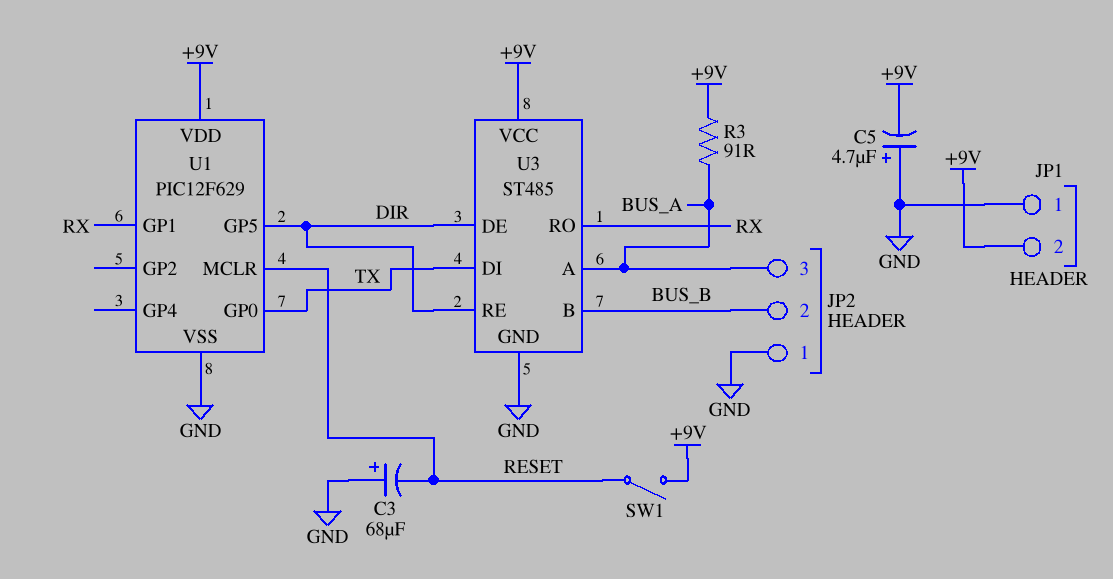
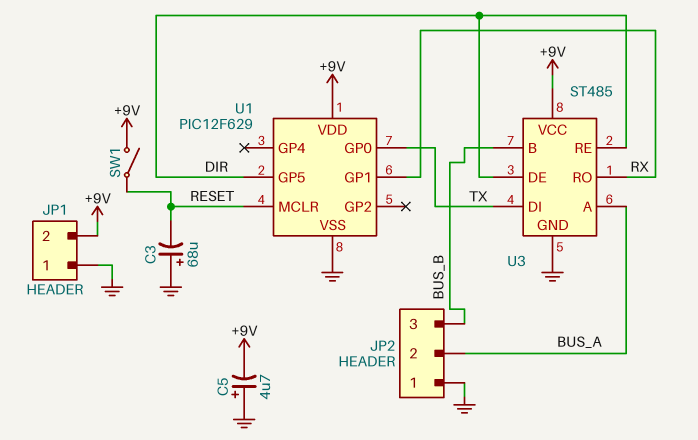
JP2 pin 2: BUS_B -> BUS_A
JP2 pin 3: BUS_A -> BUS_B
R3: 91 (+9V, BUS_A) -> none

